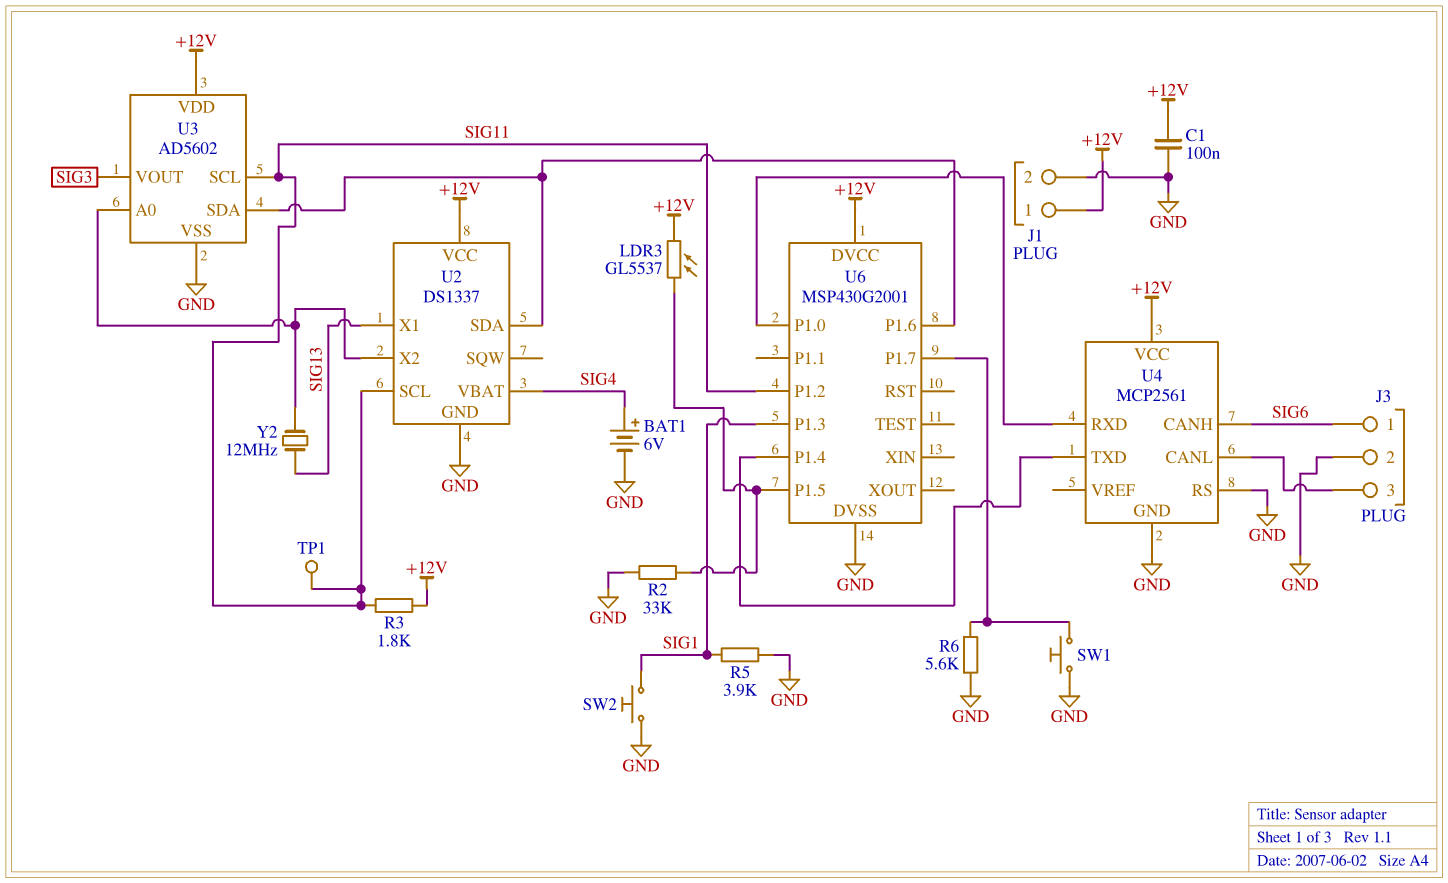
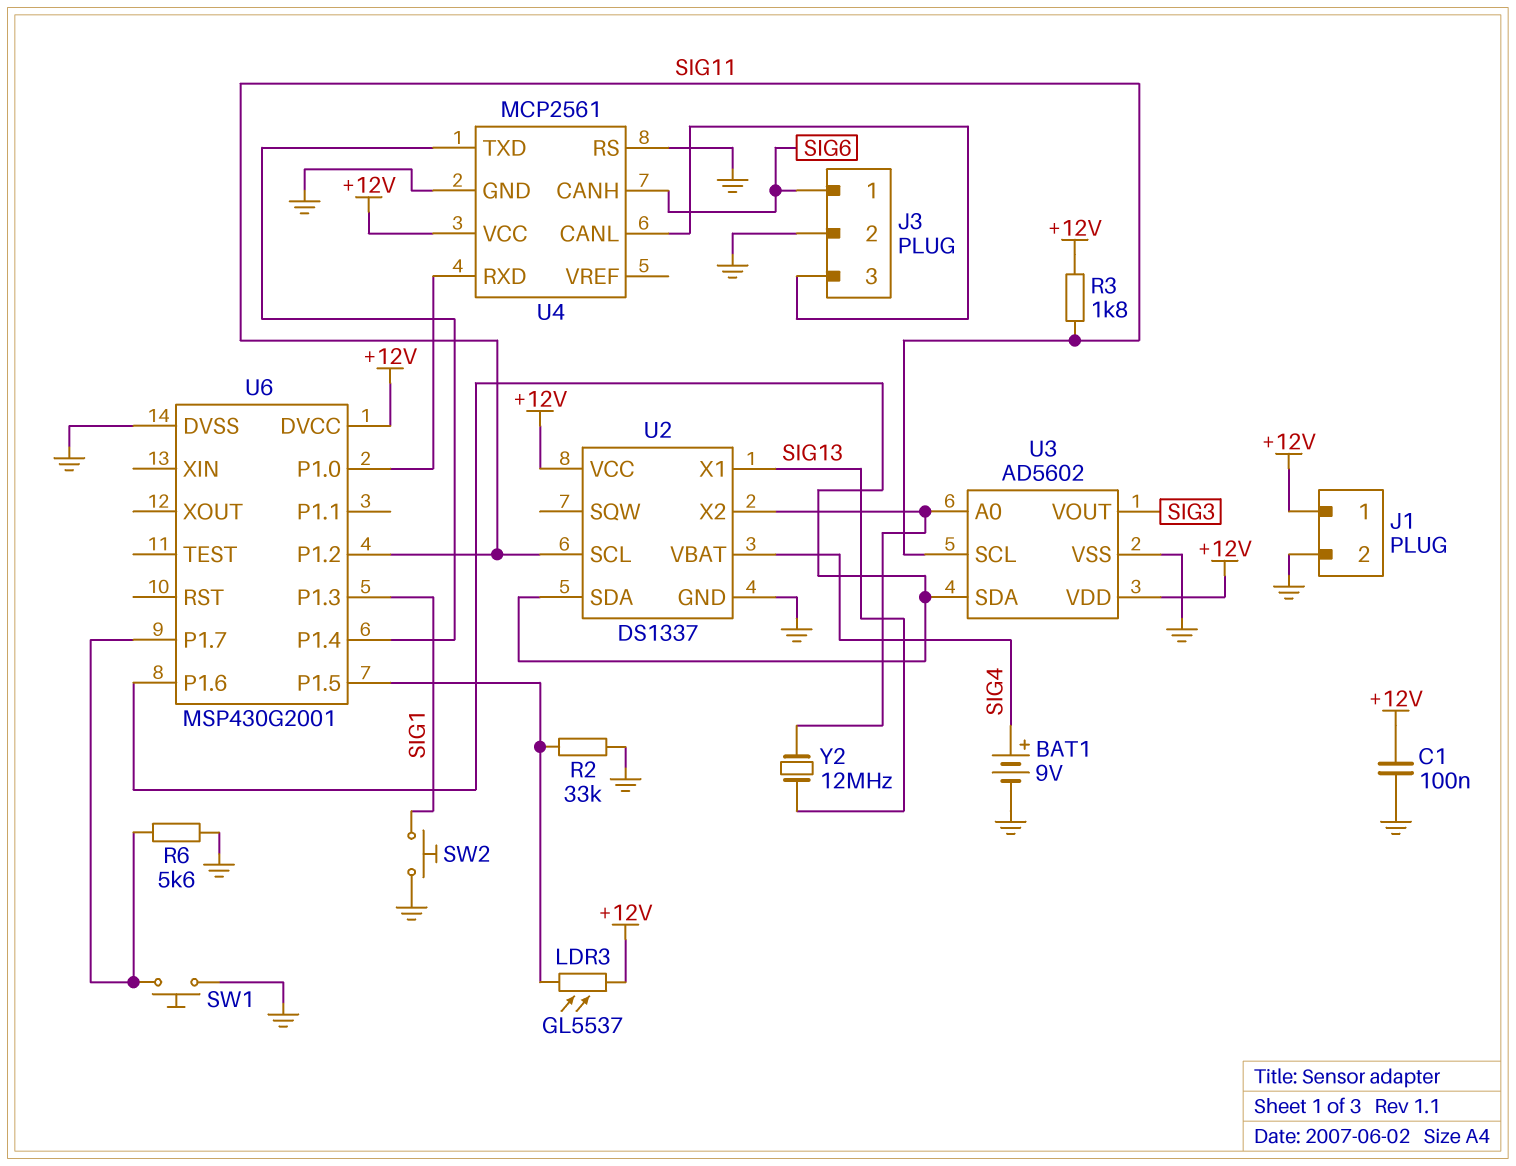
BAT1: 6V (plus SIG4, minus GND) -> 9V (plus SIG4, minus GND)
R5: 3.9k (GND, SIG1) -> none
TP1: test point (SIG11) -> none

